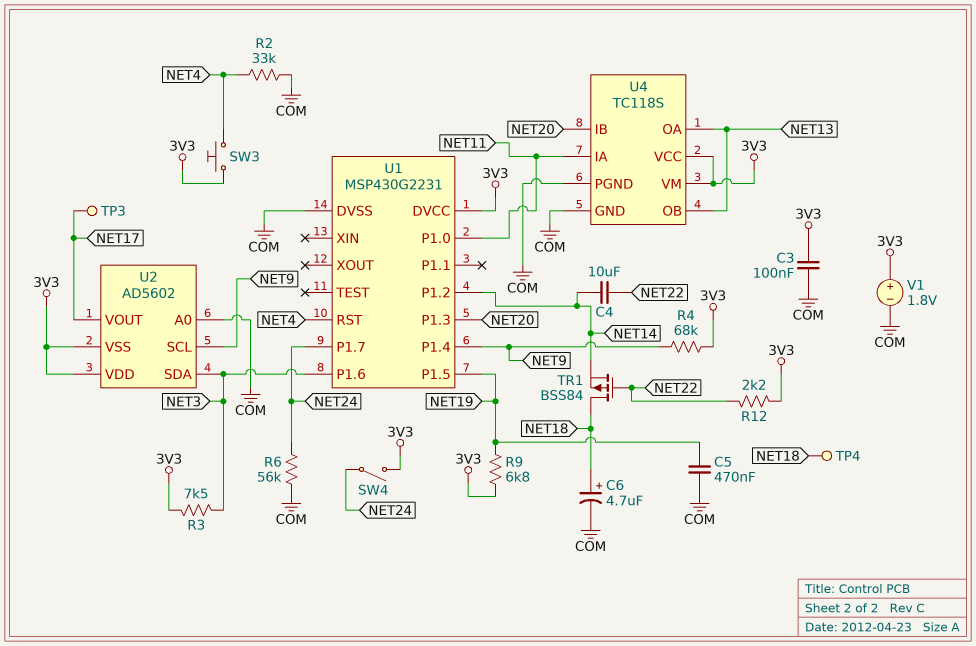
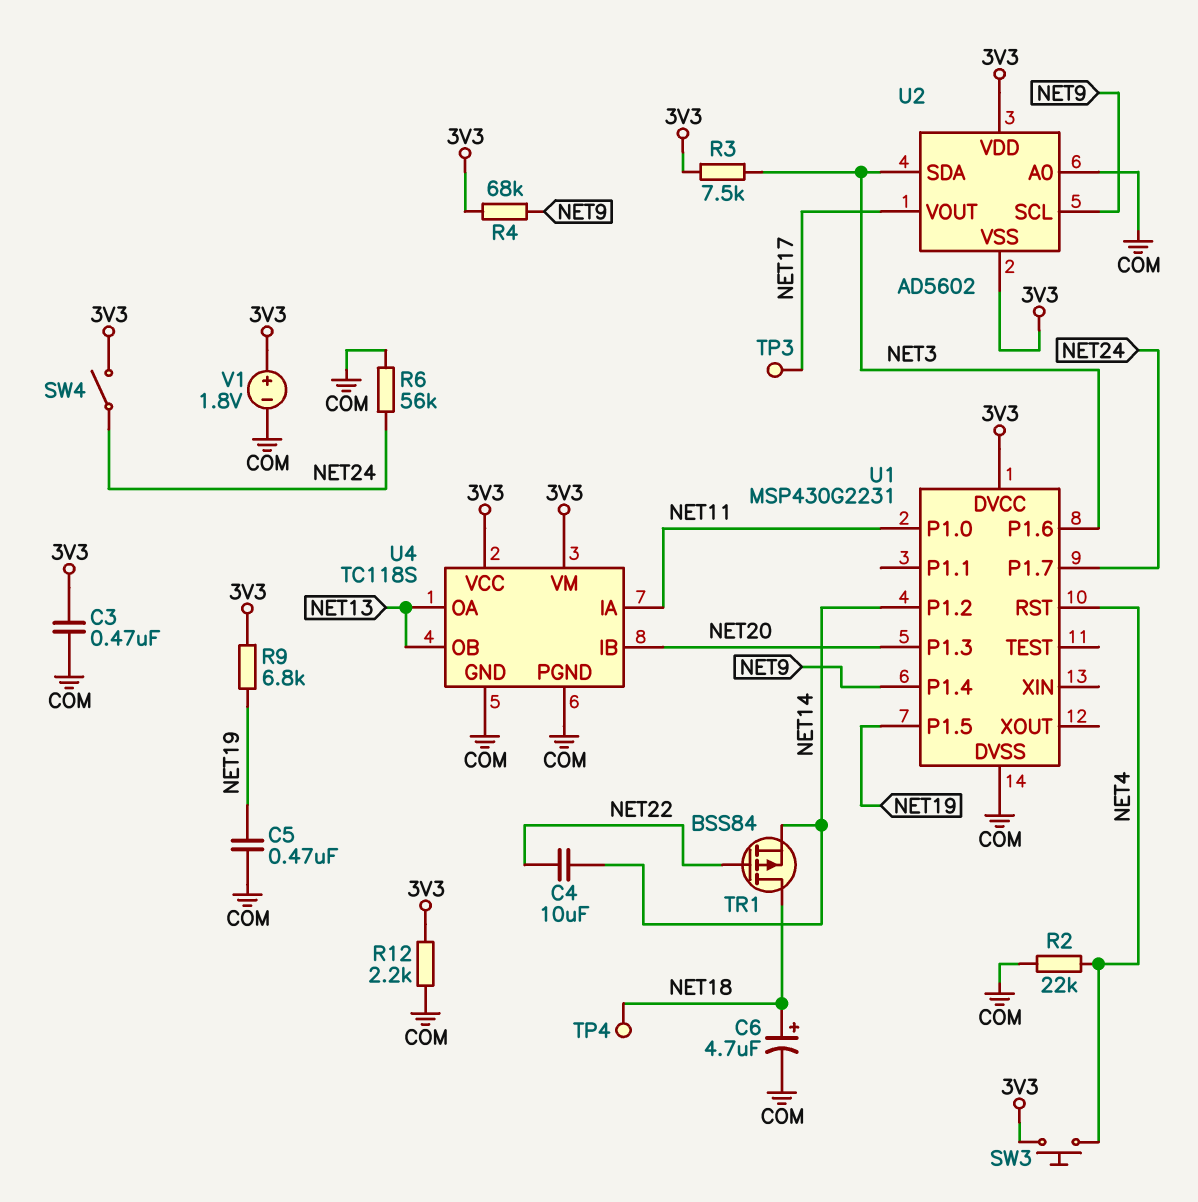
C3: 100nF (3V3, COM) -> 470nF (3V3, COM)
R2: 33k (COM, NET4) -> 22k (COM, NET4)
R12: 2.2k (3V3, NET22) -> 2.2k (3V3, COM)

